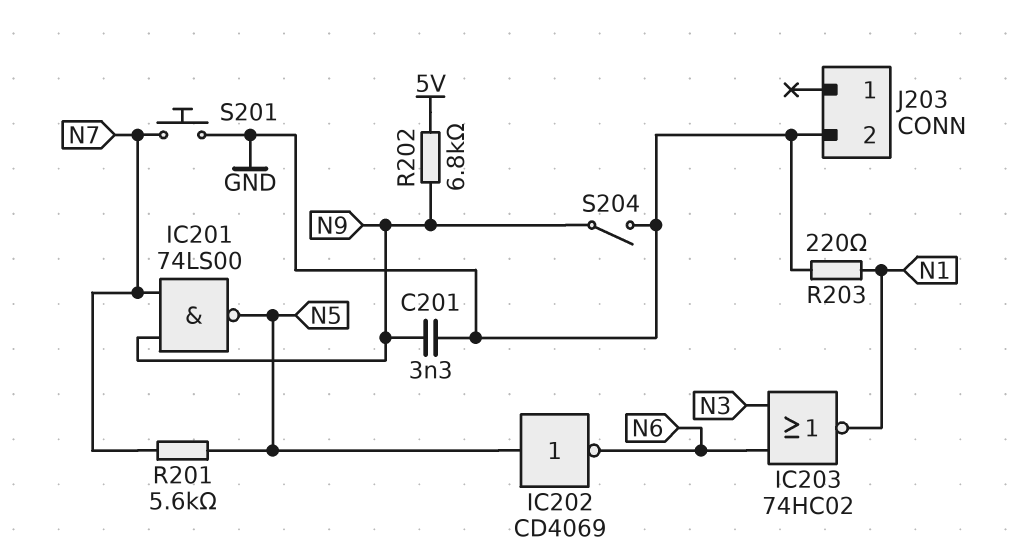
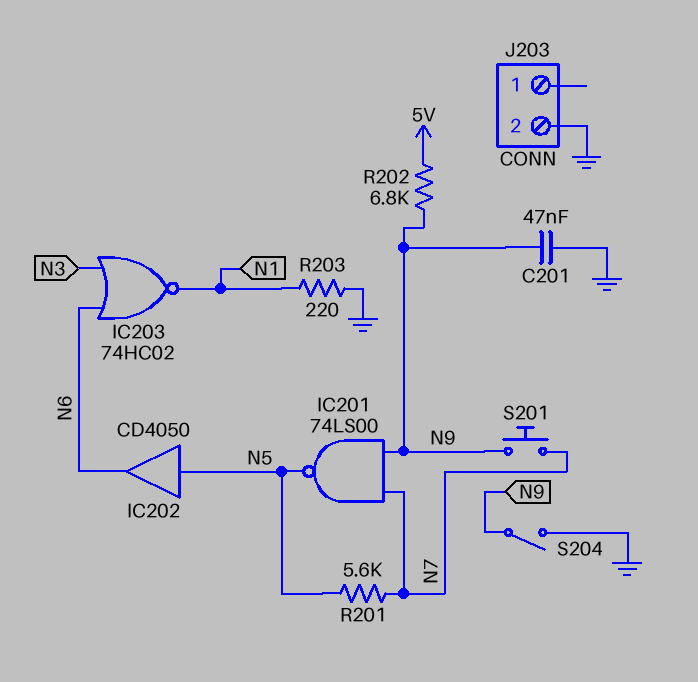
C201: 3.3nF (GND, N9) -> 47nF (GND, N9)
IC202: NOT CD4069 (in N5, out N6) -> buffer CD4050 (in N5, out N6)
S201: button (GND, N7) -> button (N7, N9)

